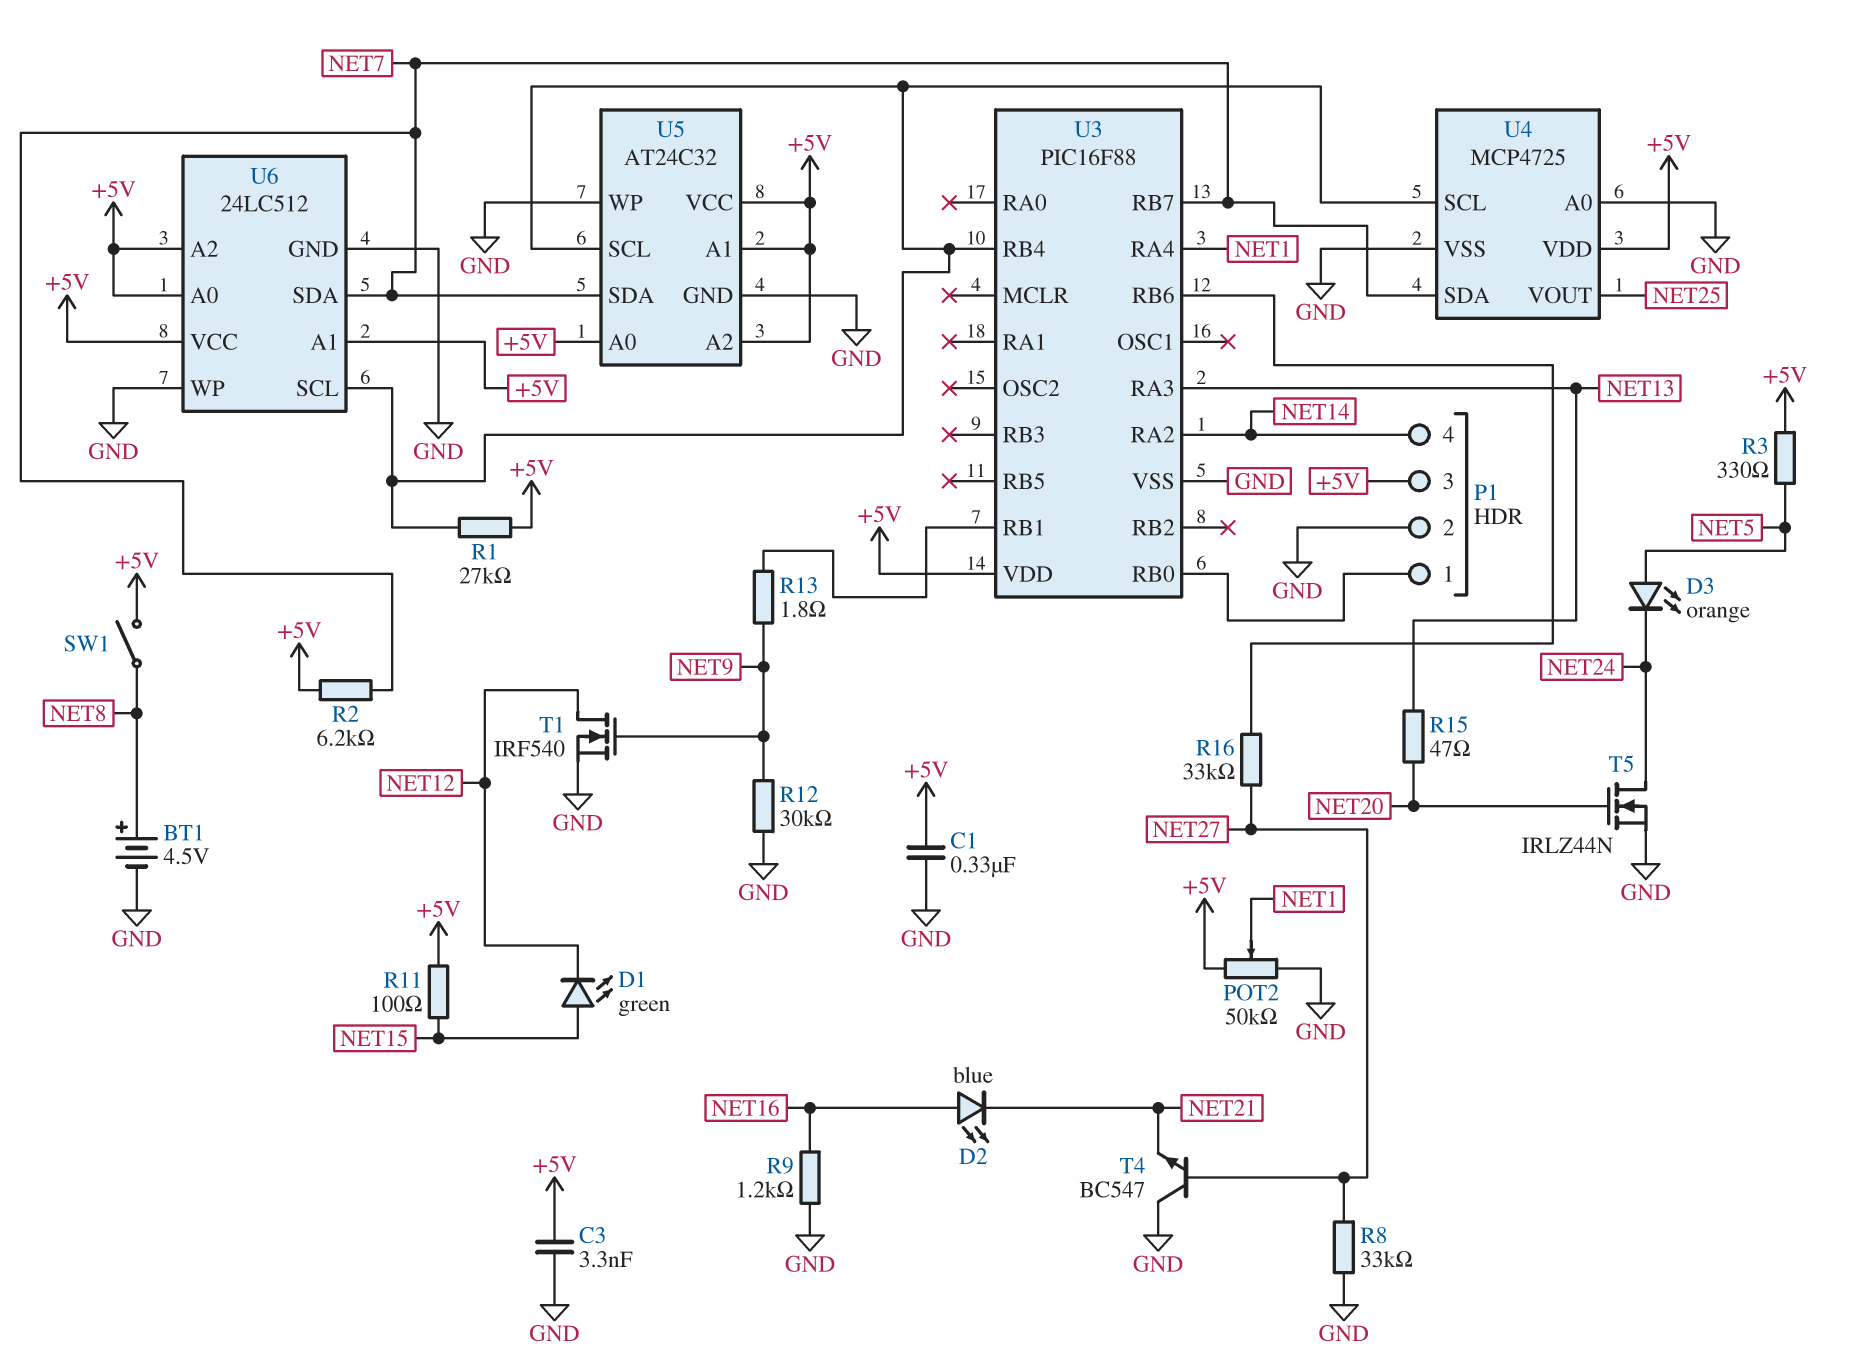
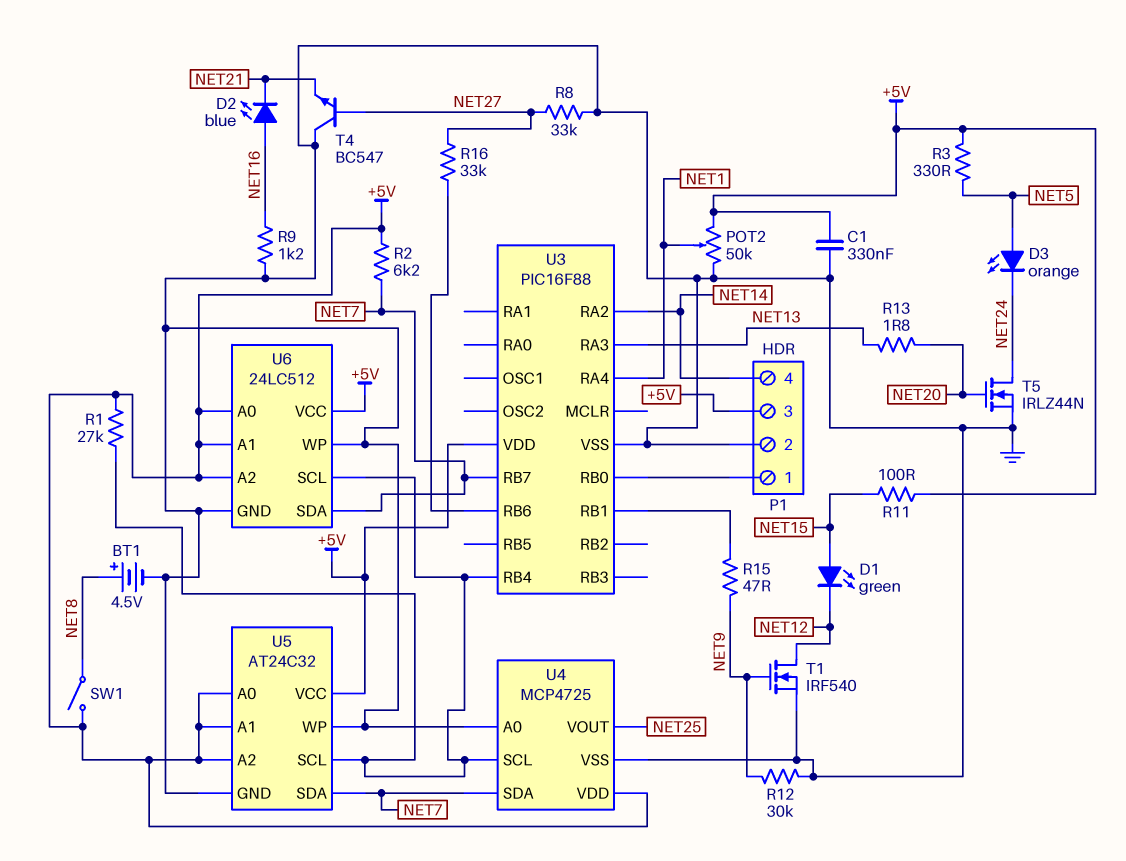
C3: 3.3nF (+5V, GND) -> none
R13: 1.8 (NET9, U3/RB1) -> 1.8 (NET13, NET20)
R15: 47 (NET13, NET20) -> 47 (NET9, U3/RB1)

